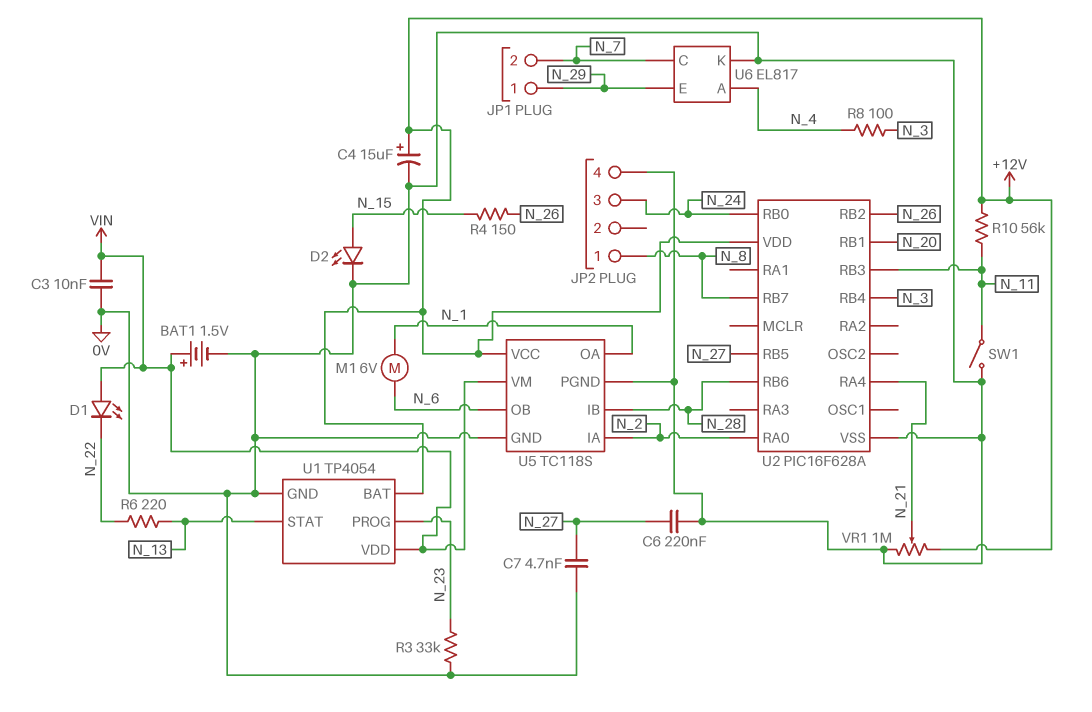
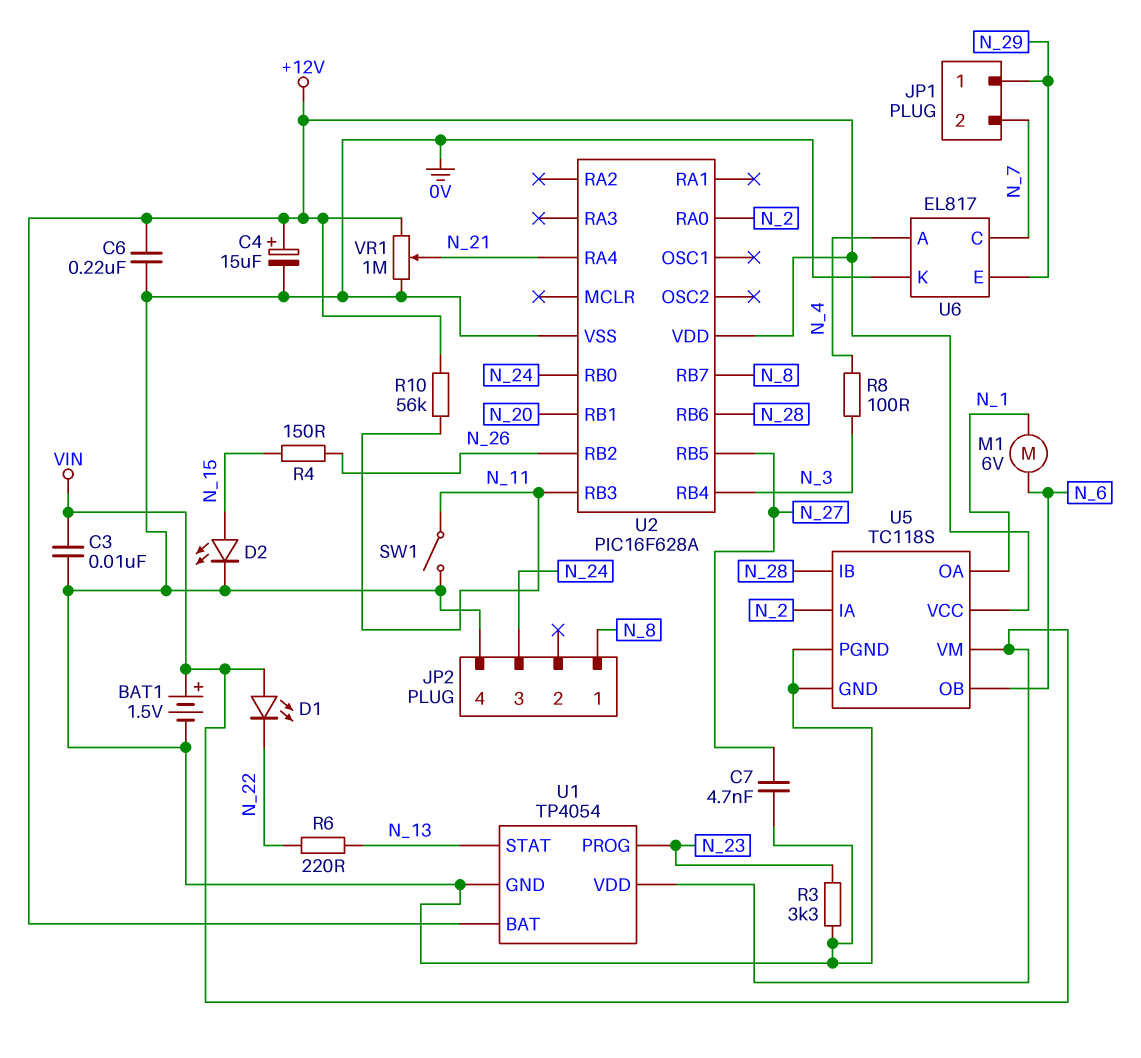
C6: 220nF (0V, N_27) -> 220nF (+12V, 0V)
R3: 33k (0V, N_23) -> 3.3k (0V, N_23)

